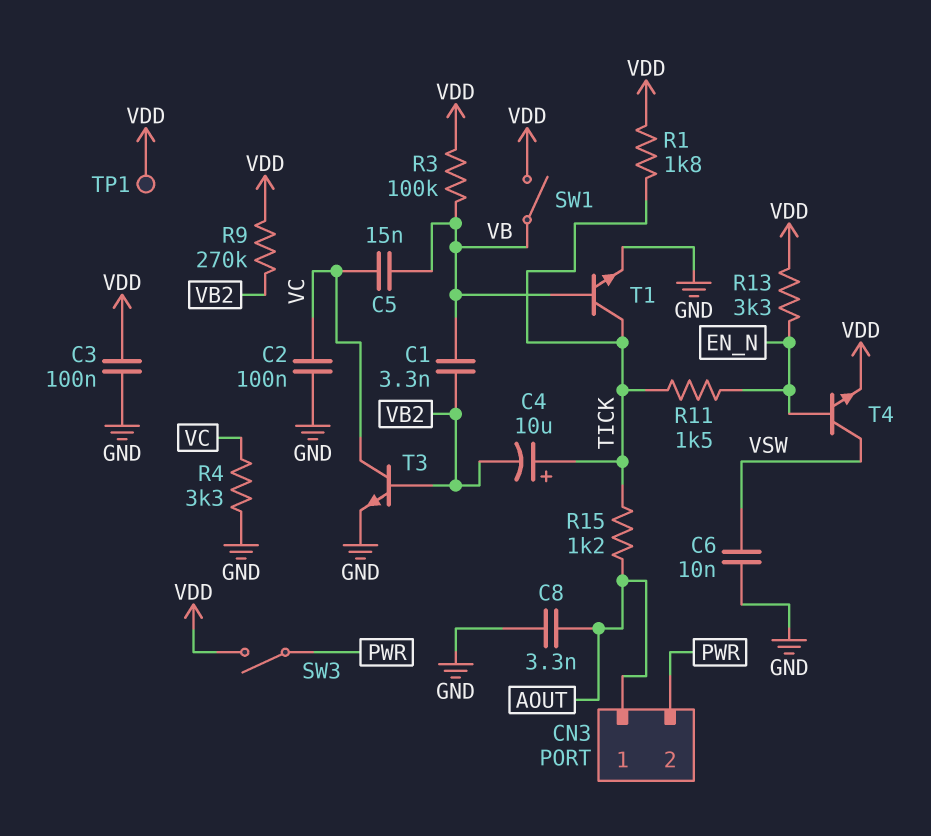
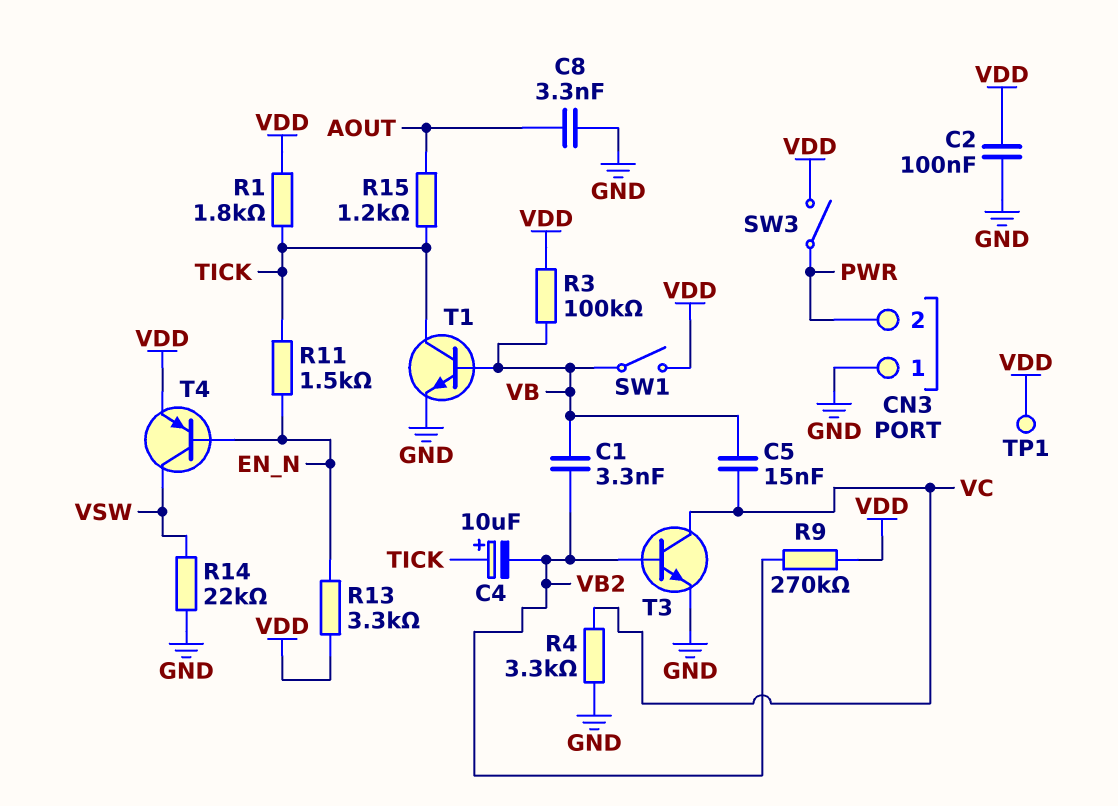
C2: 100nF (GND, VC) -> 100nF (GND, VDD)
C3: 100nF (GND, VDD) -> none
C6: 10nF (GND, VSW) -> none
CN3 pin 1: AOUT -> GND
R14: none -> 22k (GND, VSW)
T4: NPN (B EN_N, C VSW, E VDD) -> PNP (B EN_N, C VSW, E VDD)

